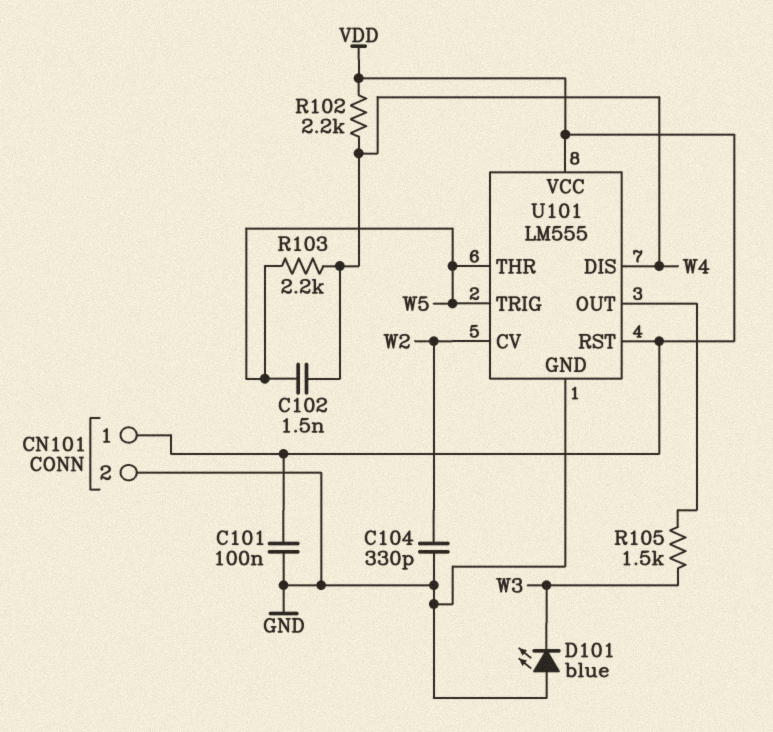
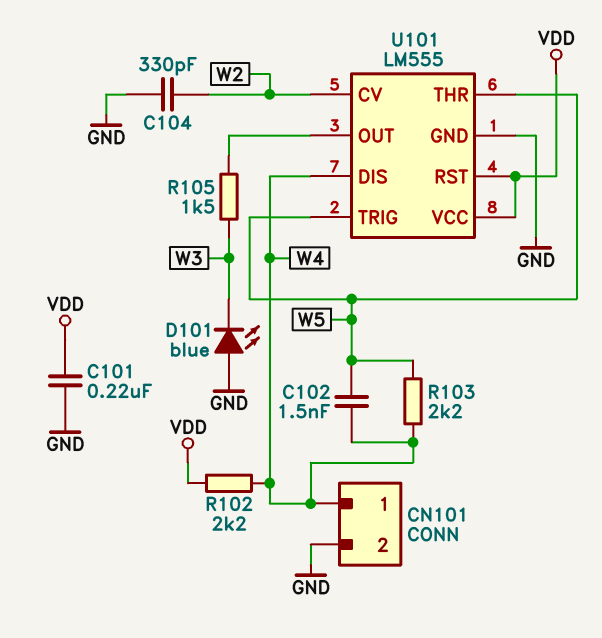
C101: 100nF (GND, VDD) -> 220nF (GND, VDD)
CN101 pin 1: VDD -> W4

